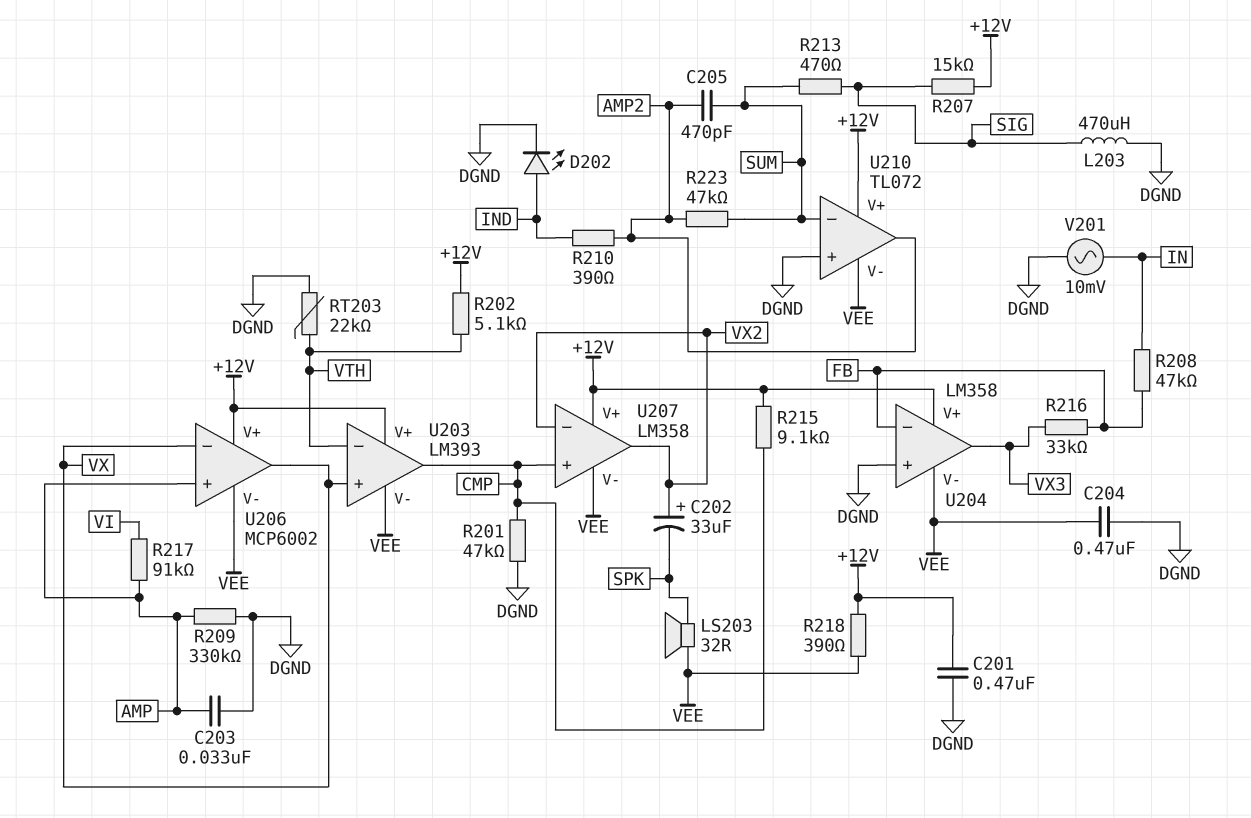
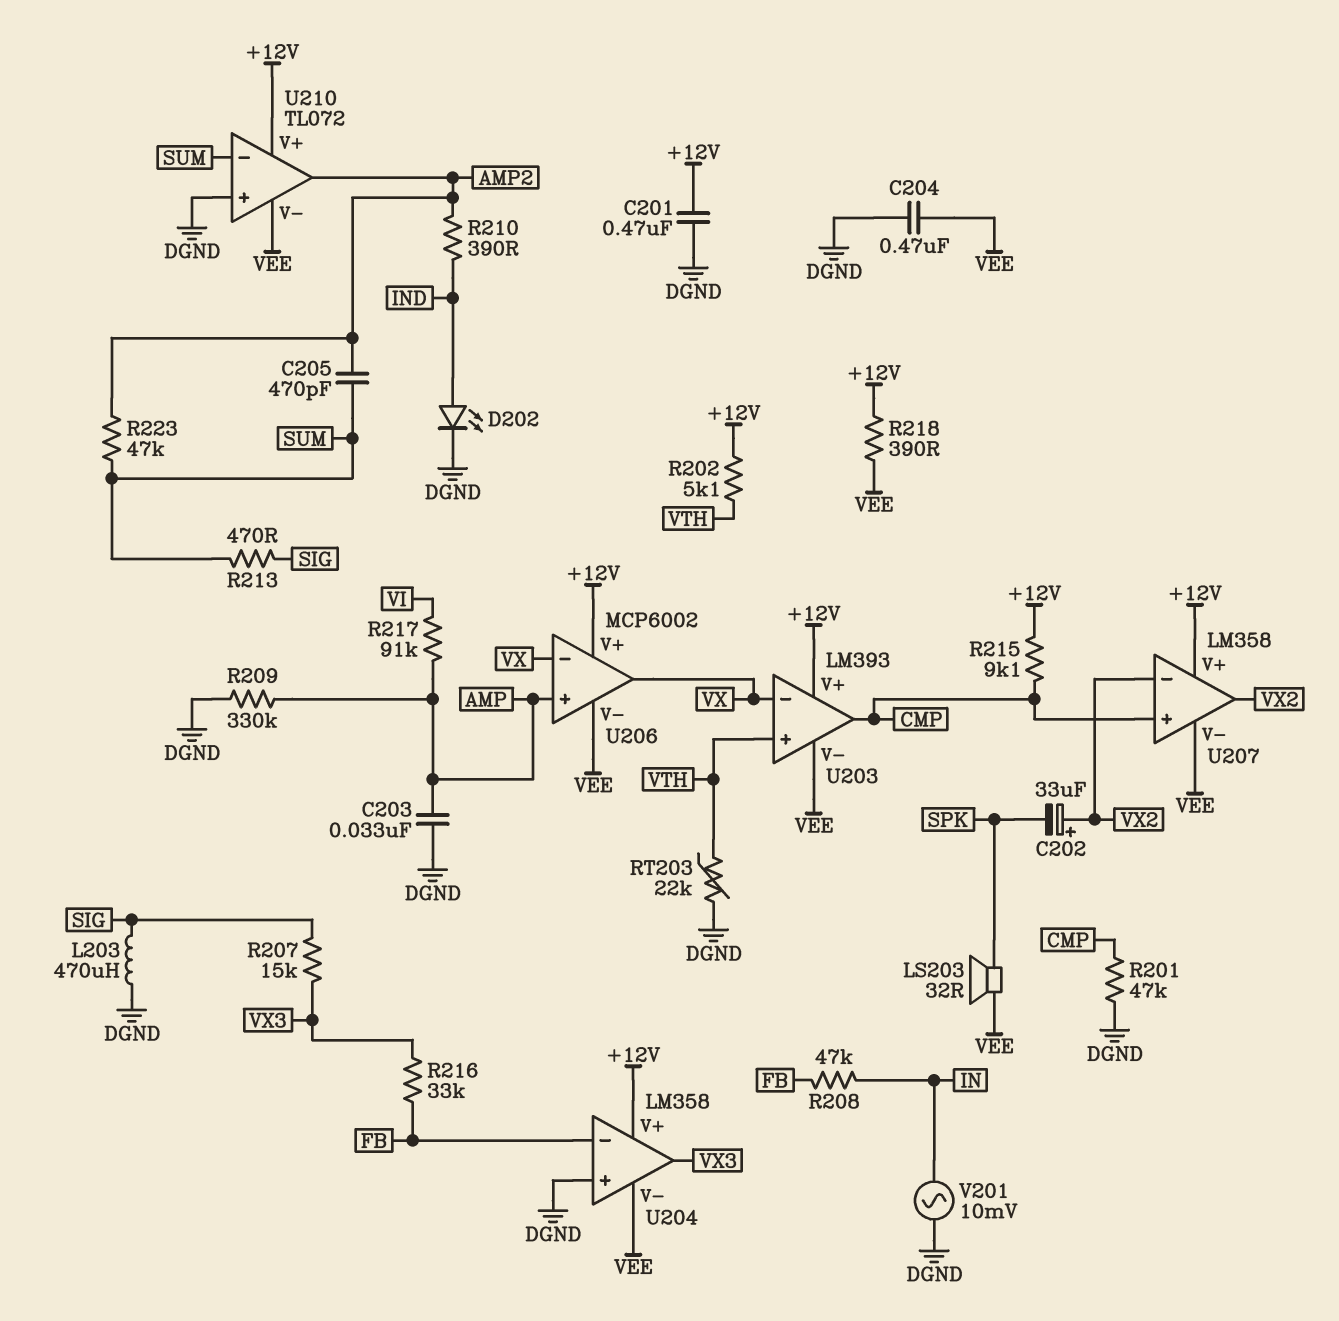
R207: 15k (+12V, SIG) -> 15k (SIG, VX3)
U203 pin in+: VX -> VTH
U203 pin in-: VTH -> VX

